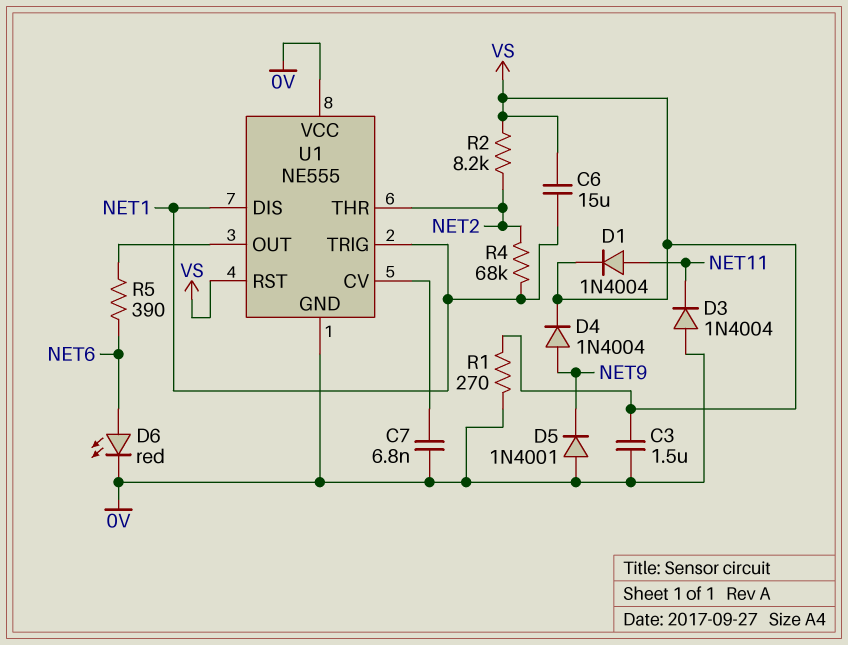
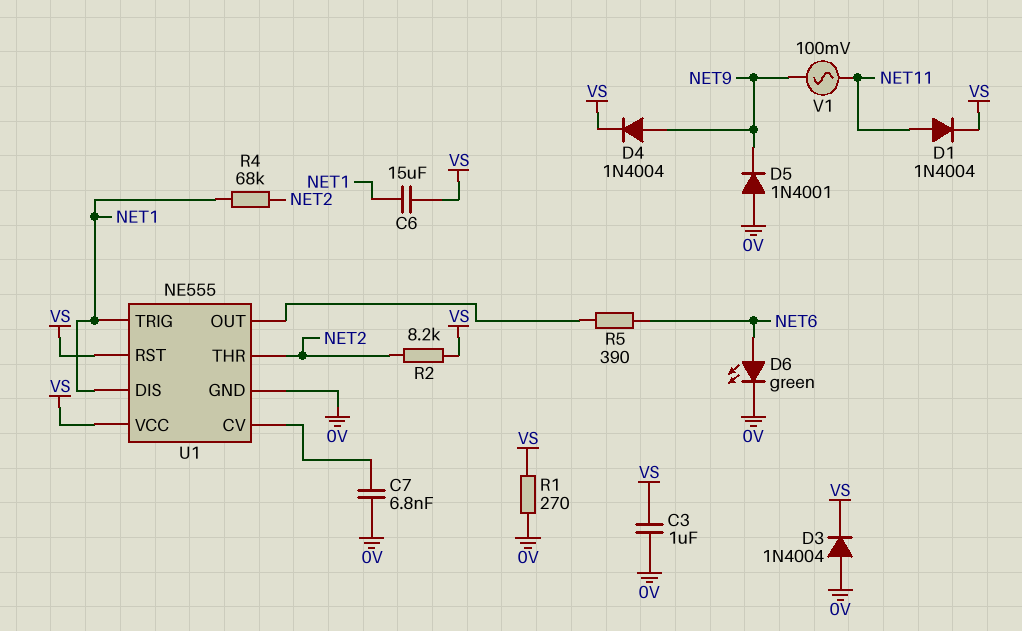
C3: 1.5uF (0V, VS) -> 1uF (0V, VS)
D3: diode 1N4004 (A 0V, K NET11) -> diode 1N4004 (A 0V, K VS)
D6: LED red (A NET6, K 0V) -> LED green (A NET6, K 0V)
U1 pin VCC: 0V -> VS
V1: none -> AC 100mV (NET9, NET11)

